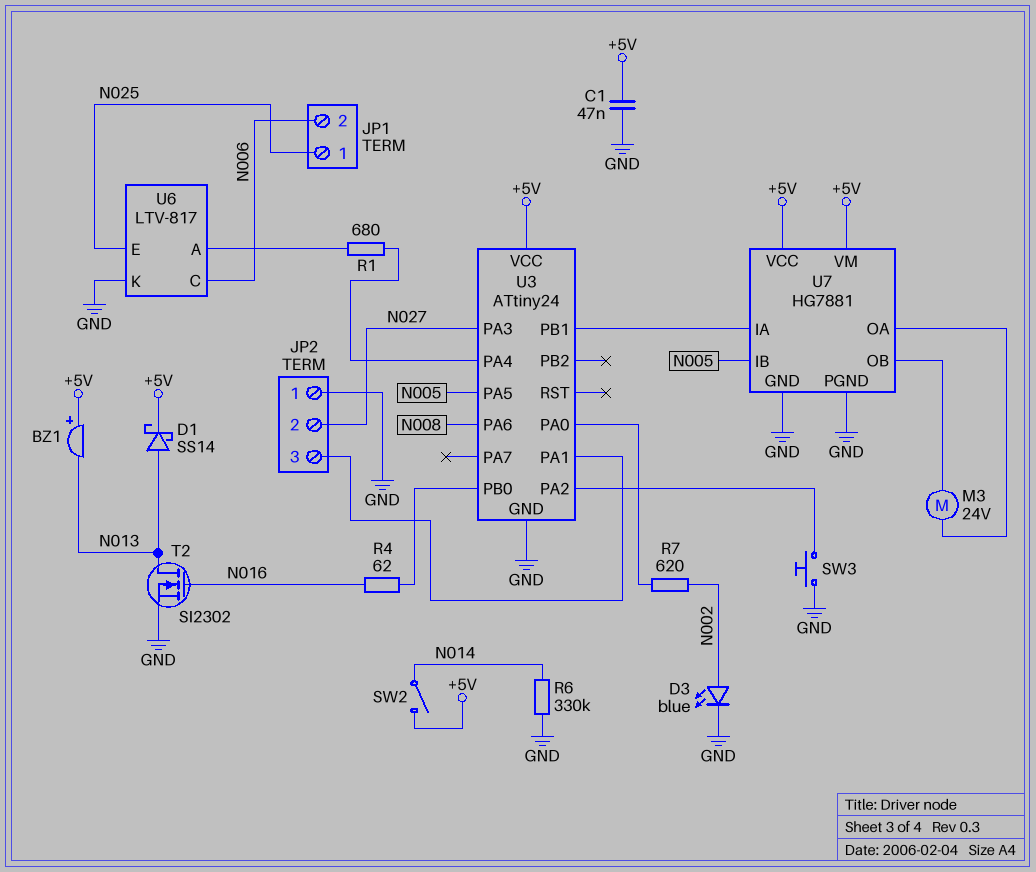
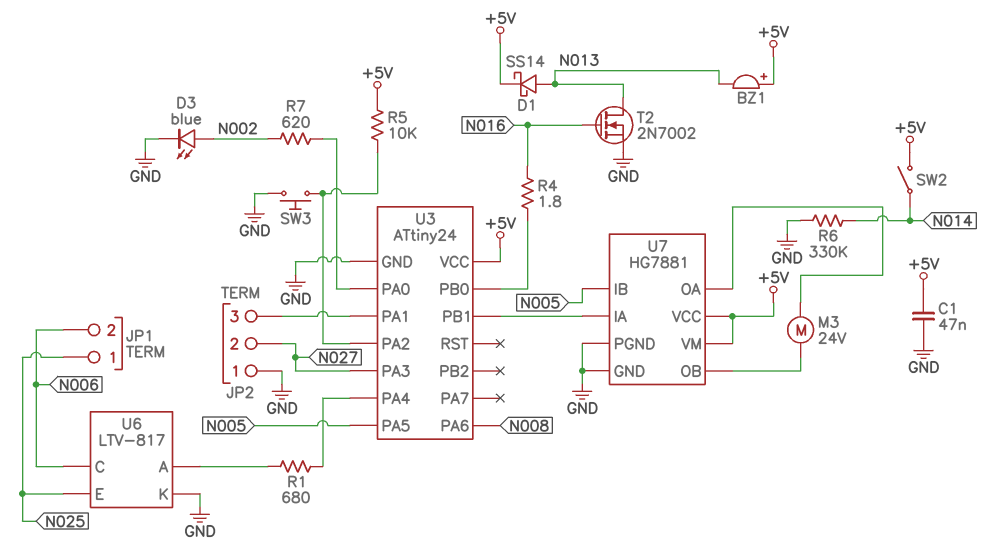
R4: 62 (N016, U3/PB0) -> 1.8 (N016, U3/PB0)
R5: none -> 10k (+5V, U3/PA2)
T2: NMOS SI2302 (G N016, D N013, S GND) -> NMOS 2N7002 (G N016, D N013, S GND)

